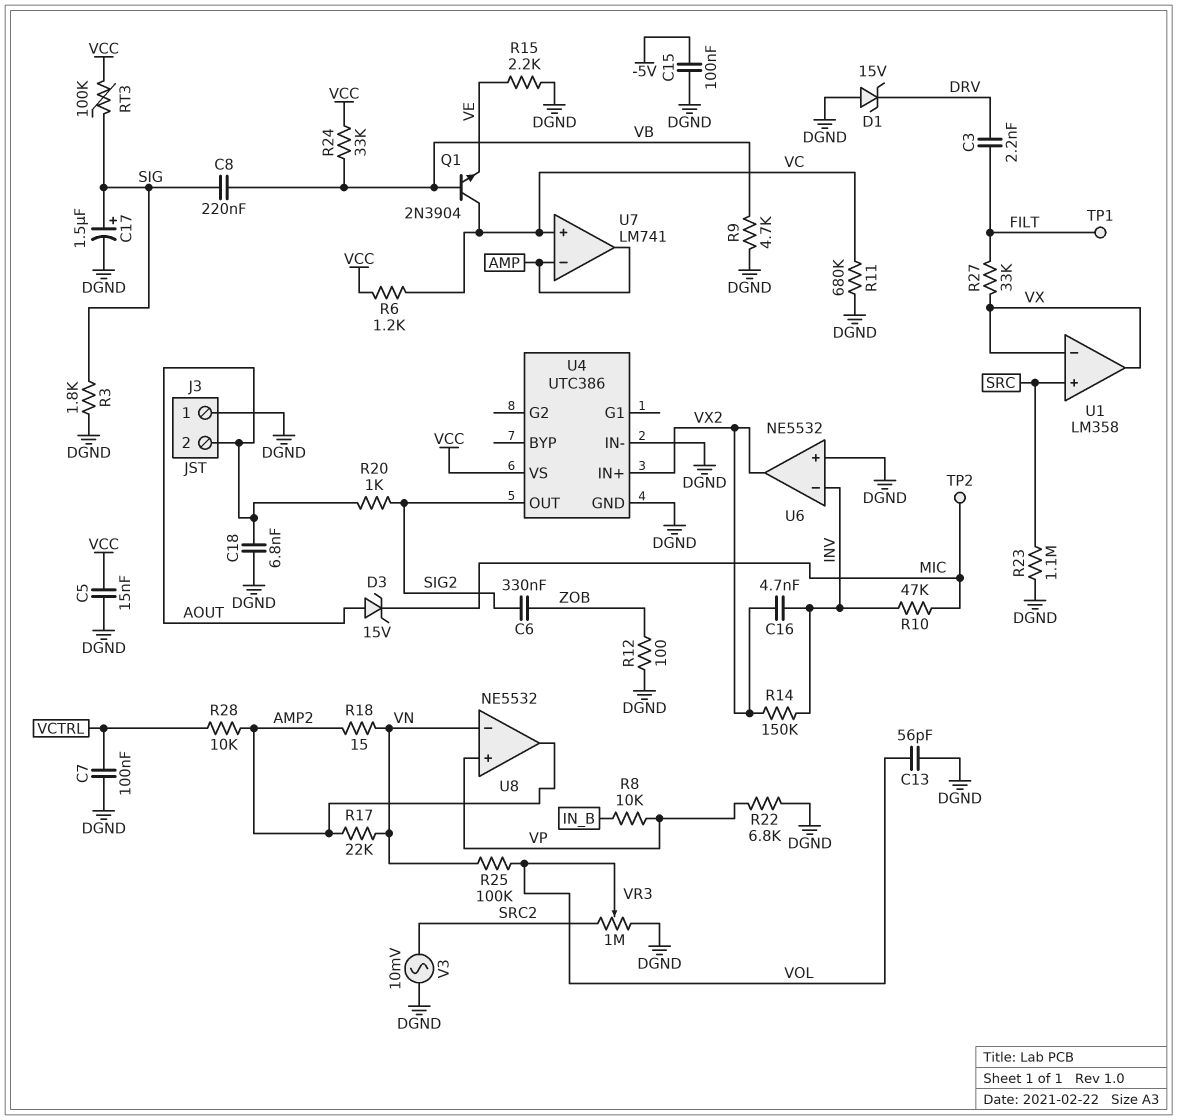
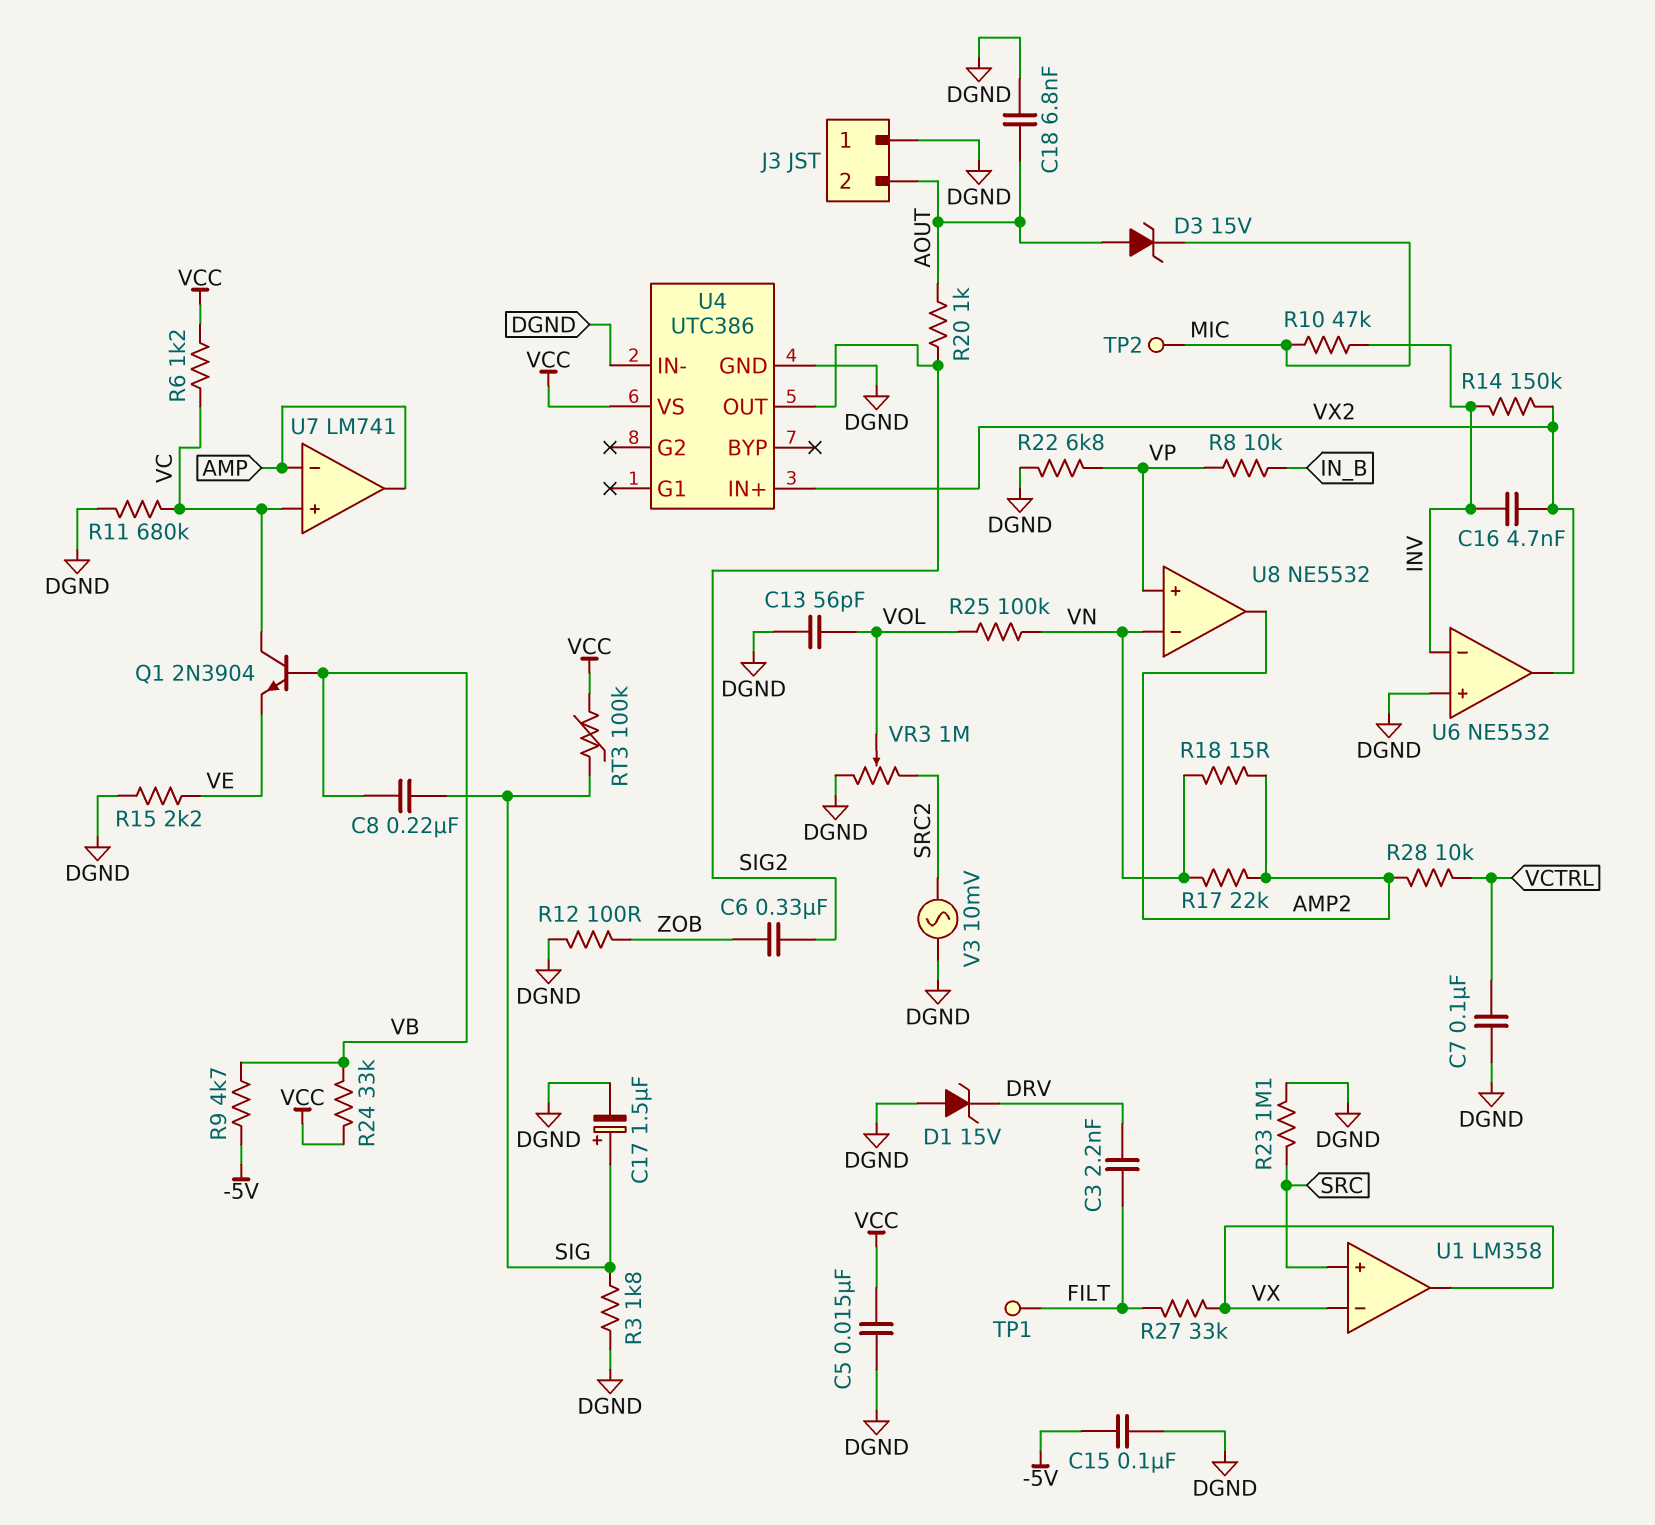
R9: 4.7k (DGND, VB) -> 4.7k (-5V, VB)

